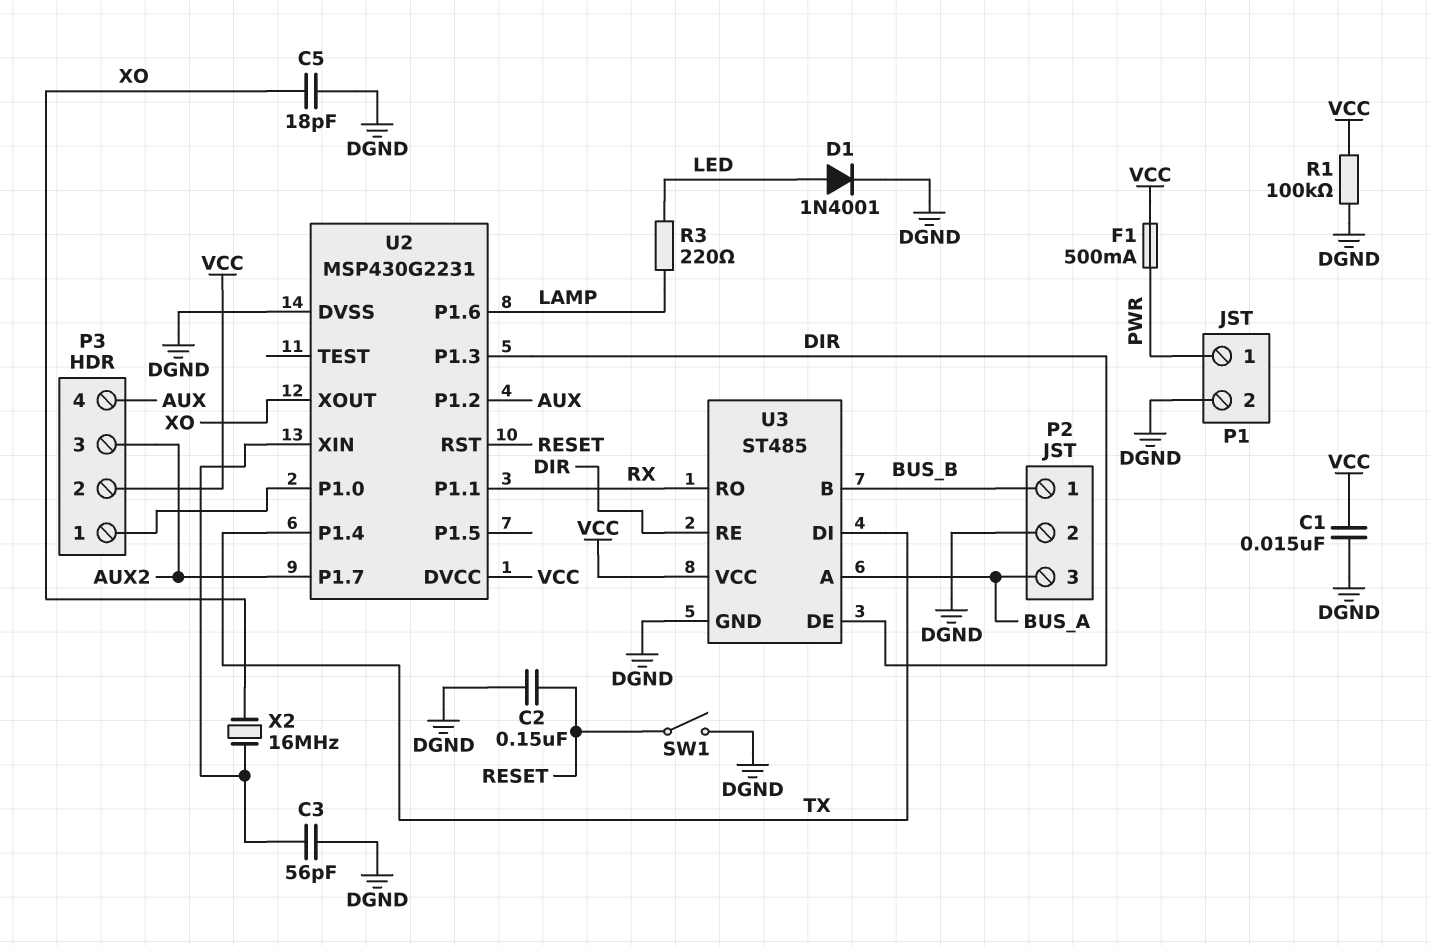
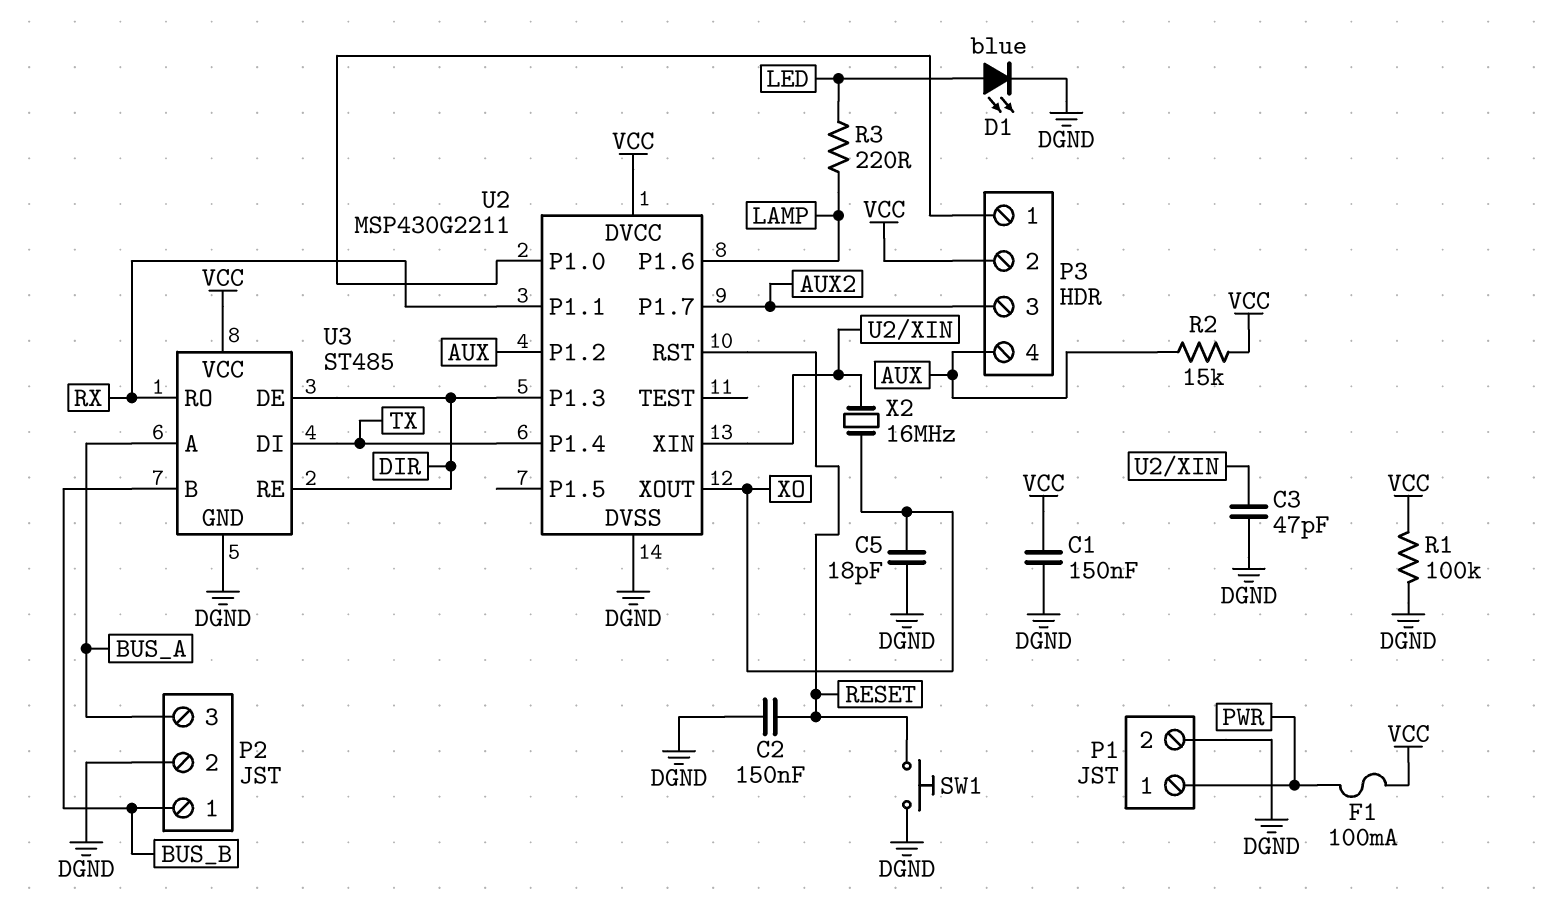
C1: 15nF (DGND, VCC) -> 150nF (DGND, VCC)
C3: 56pF (DGND, U2/XIN) -> 47pF (DGND, U2/XIN)
D1: diode 1N4001 (A LED, K DGND) -> LED blue (A LED, K DGND)
F1: 500mA (PWR, VCC) -> 100mA (PWR, VCC)
R2: none -> 15k (AUX, VCC)
SW1: switch (DGND, RESET) -> button (DGND, RESET)
U2: MSP430G2231 -> MSP430G2211

